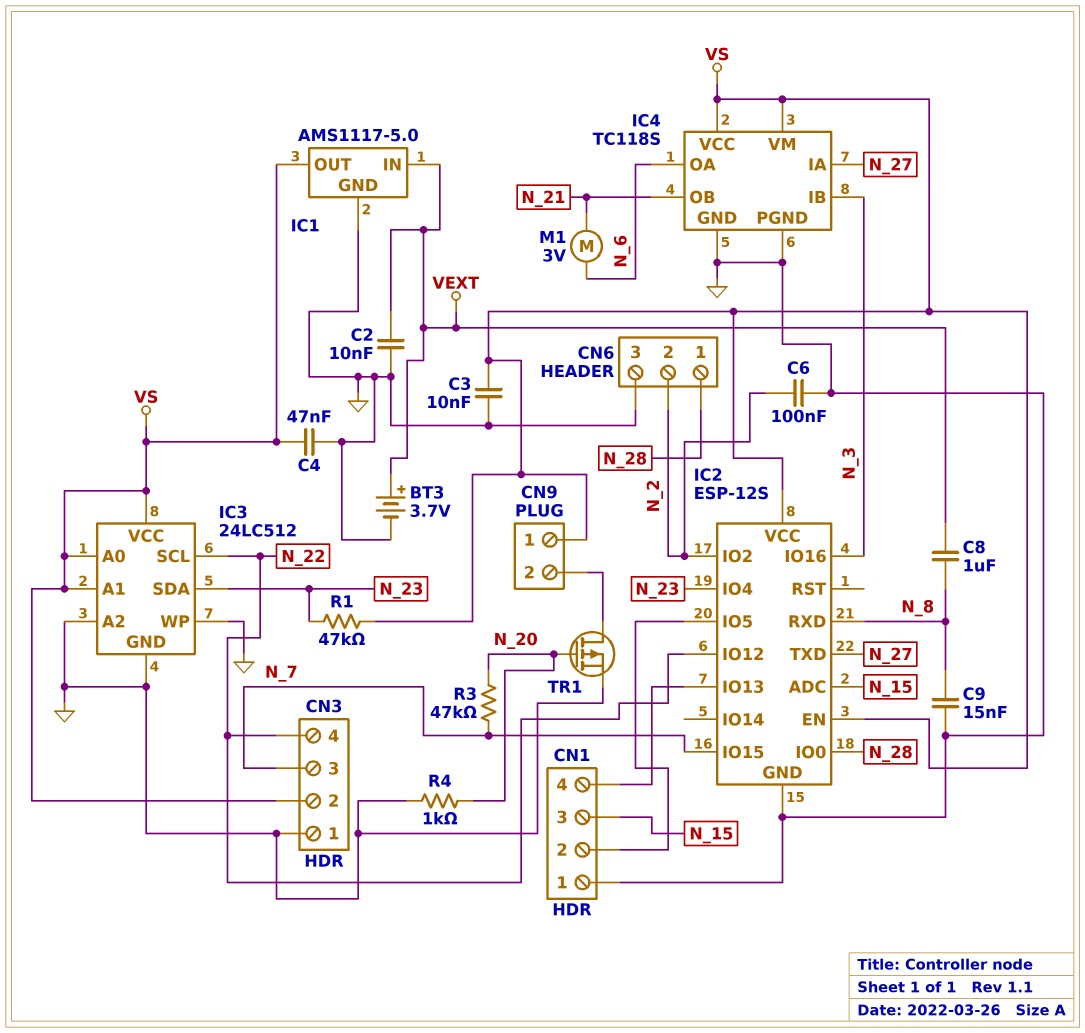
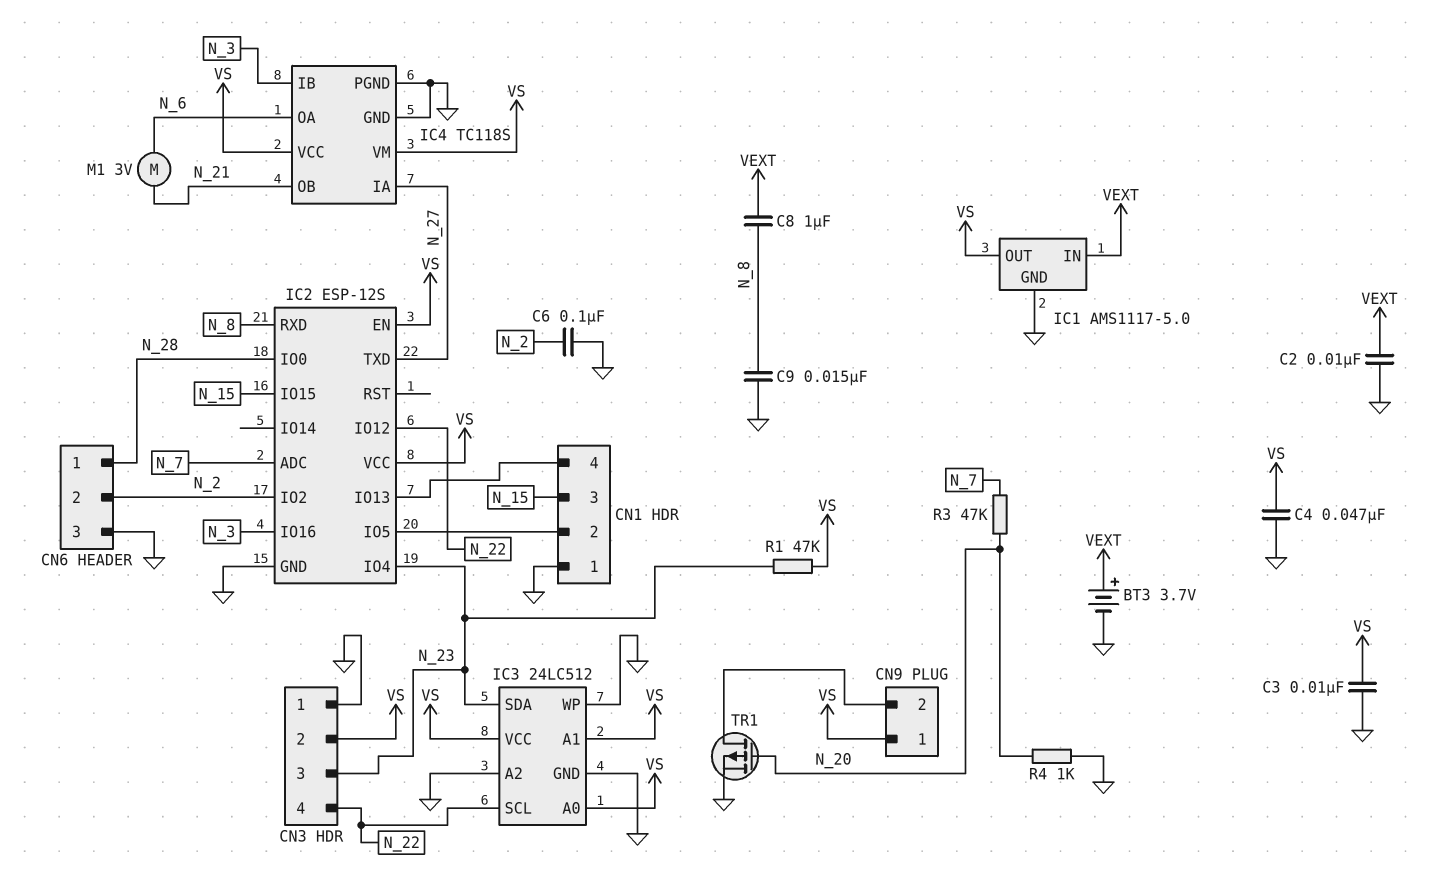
CN3 pin 3: N_7 -> N_23
IC2 pin ADC: N_15 -> N_7
IC2 pin IO15: N_7 -> N_15

